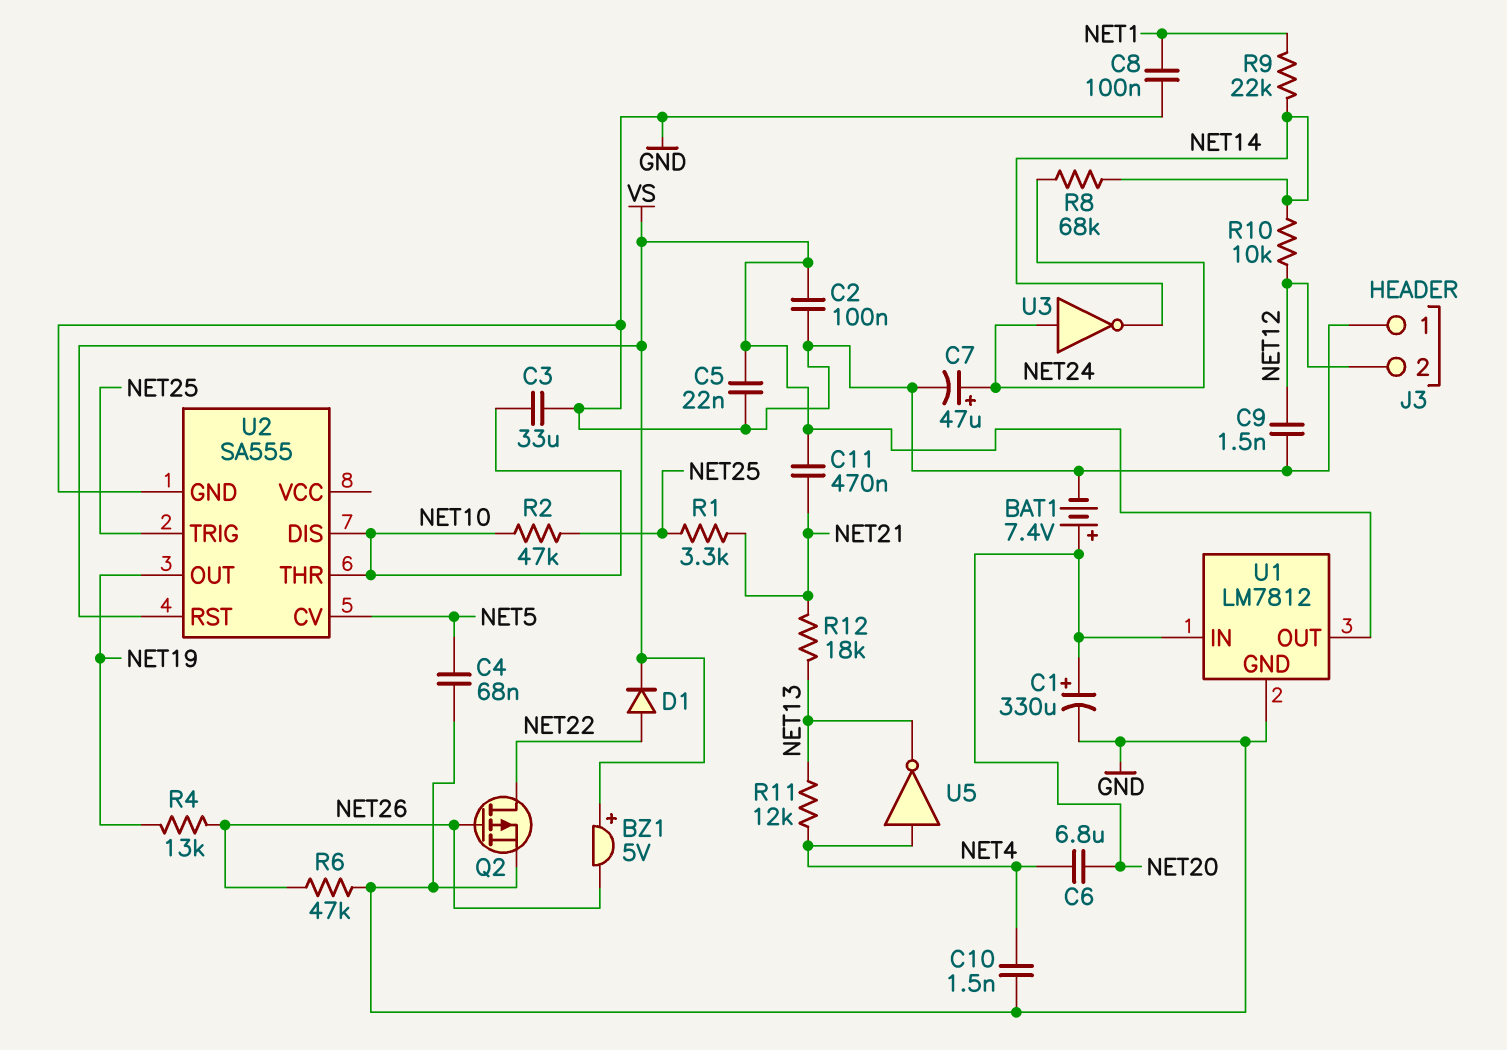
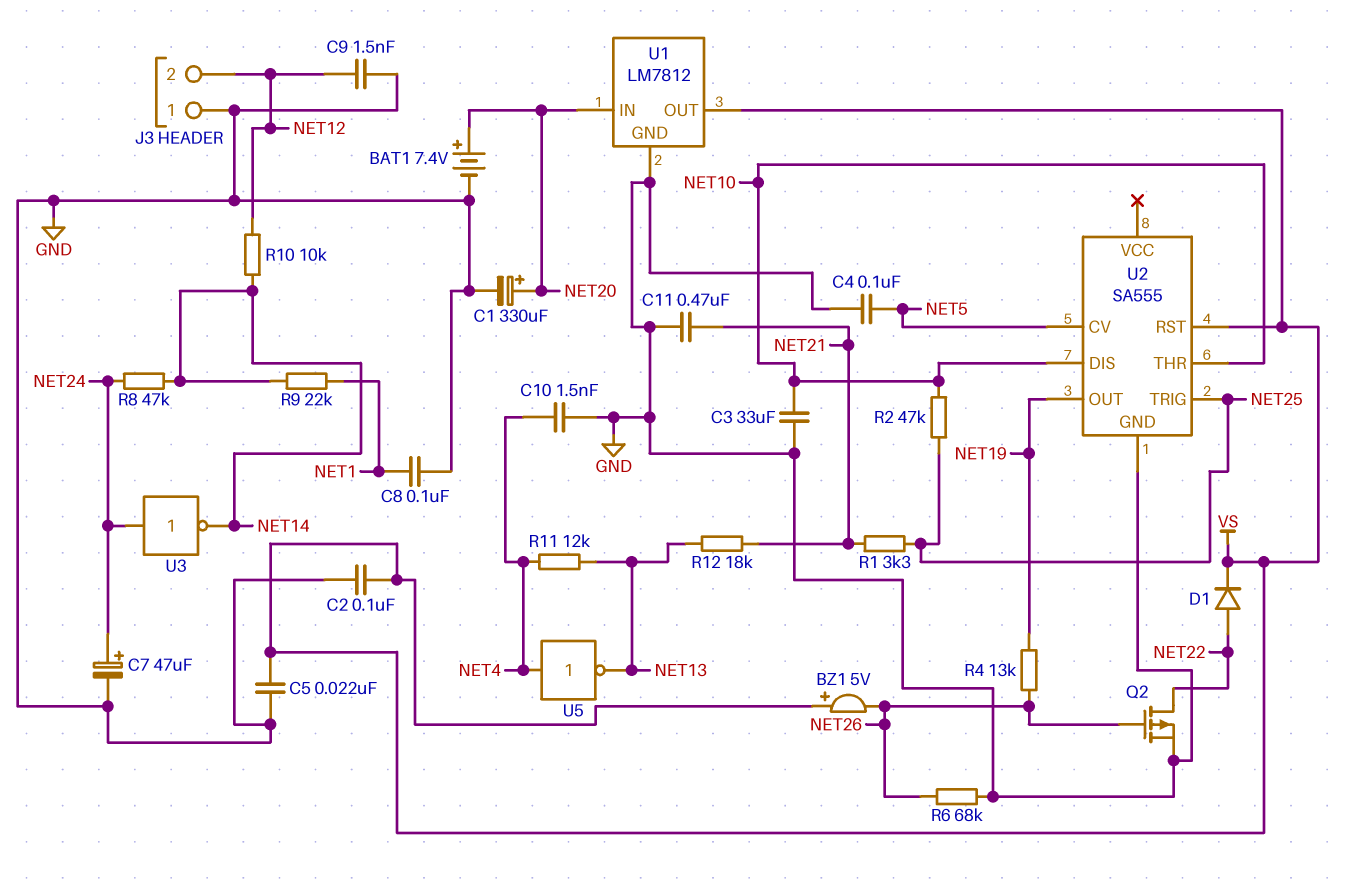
C4: 68nF (GND, NET5) -> 100nF (GND, NET5)
C6: 6.8uF (NET4, NET20) -> none
C11: 470nF (NET21, VS) -> 470nF (GND, NET21)
R6: 47k (GND, NET26) -> 68k (GND, NET26)
R8: 68k (NET14, NET24) -> 47k (NET14, NET24)

